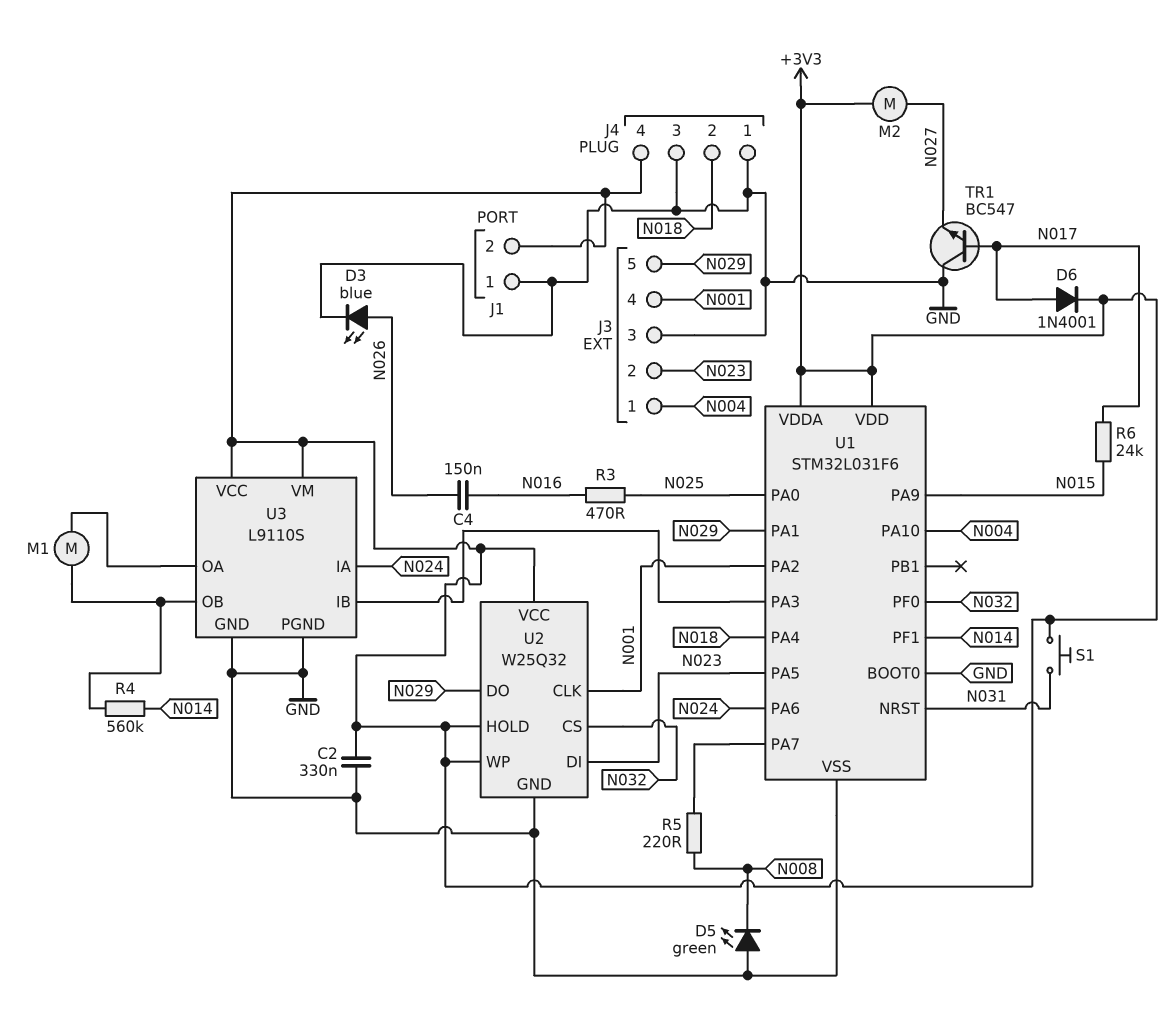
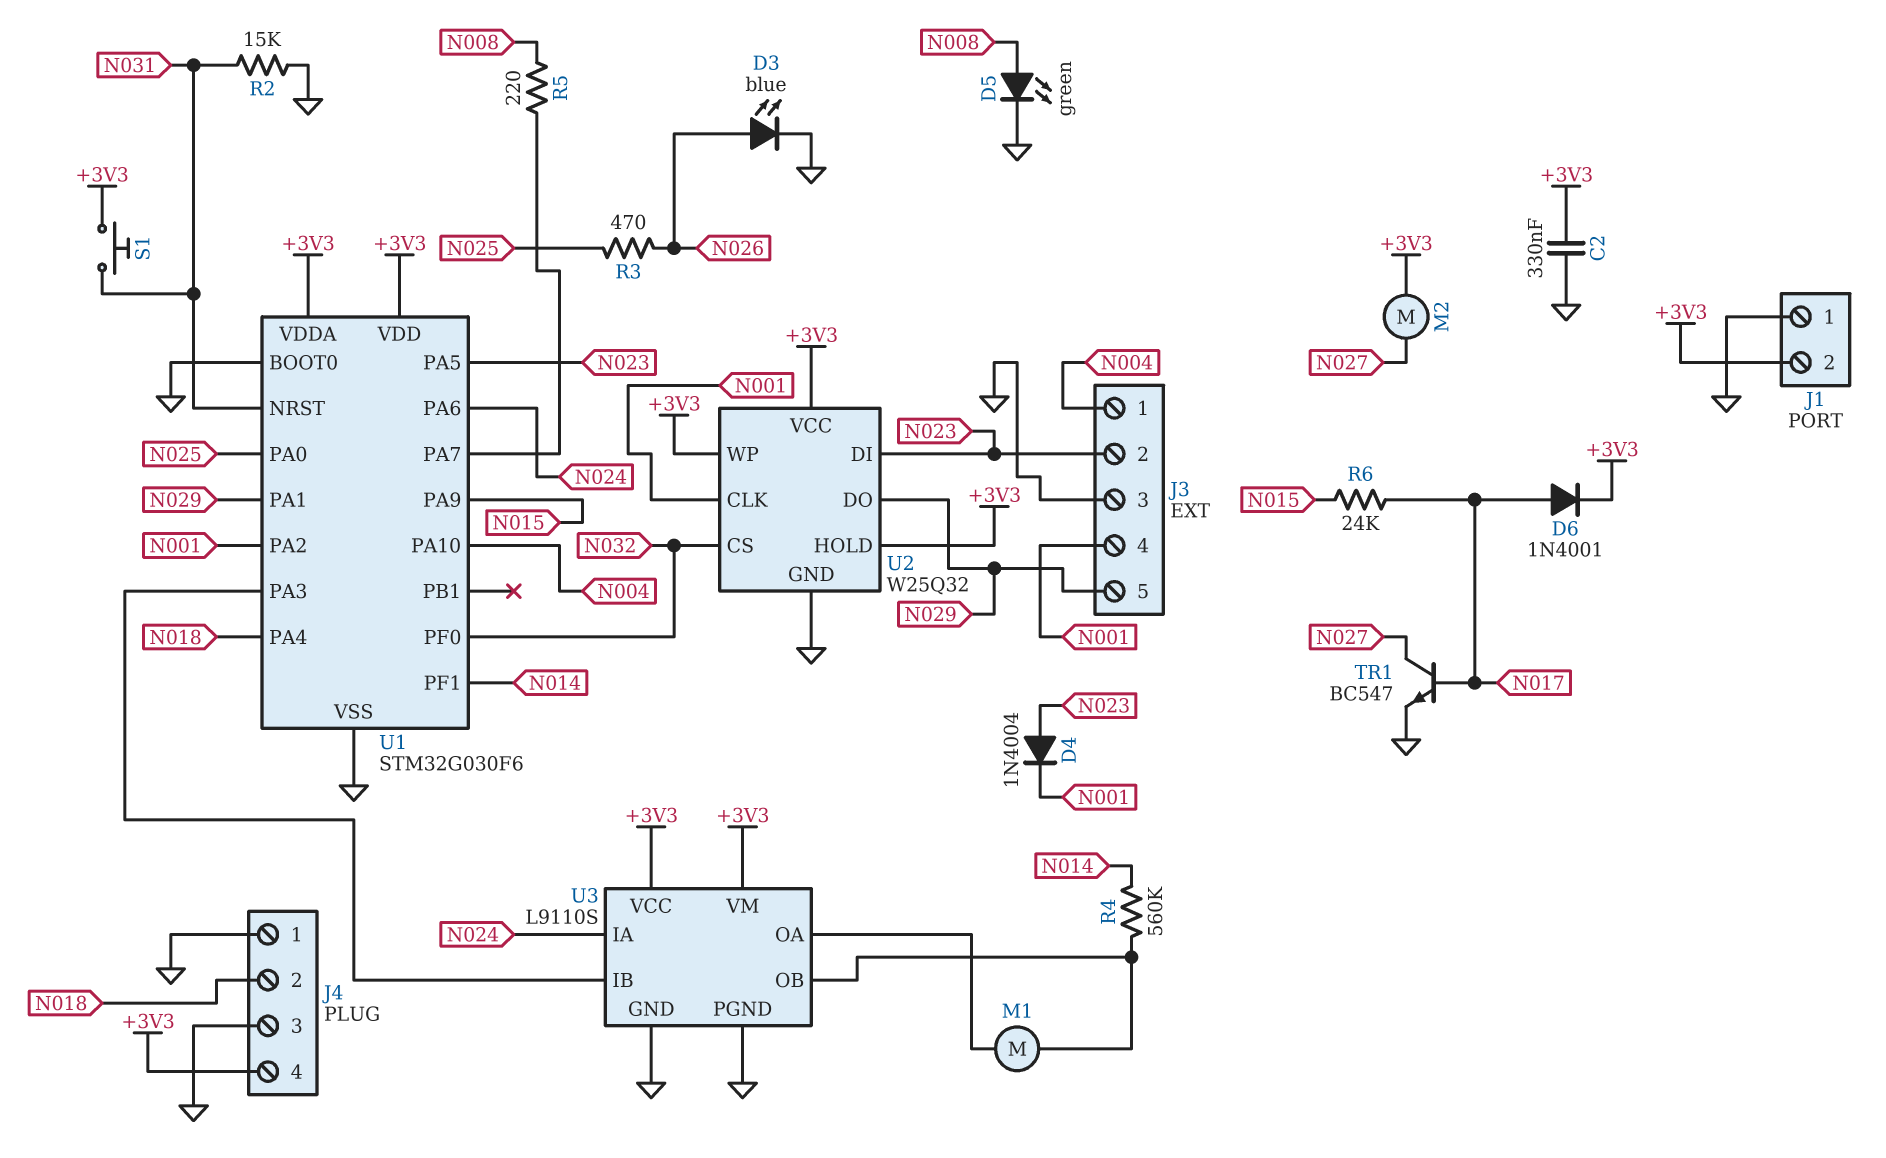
C4: 150nF (N016, N026) -> none
D4: none -> diode 1N4004 (A N023, K N001)
D5: LED green (A GND, K N008) -> LED green (A N008, K GND)
R2: none -> 15k (GND, N031)
R3: 470 (N016, N025) -> 470 (N025, N026)
TR1: NPN BC547 (B N017, C GND, E N027) -> NPN BC547 (B N017, C N027, E GND)
U1: STM32L031F6 -> STM32G030F6

